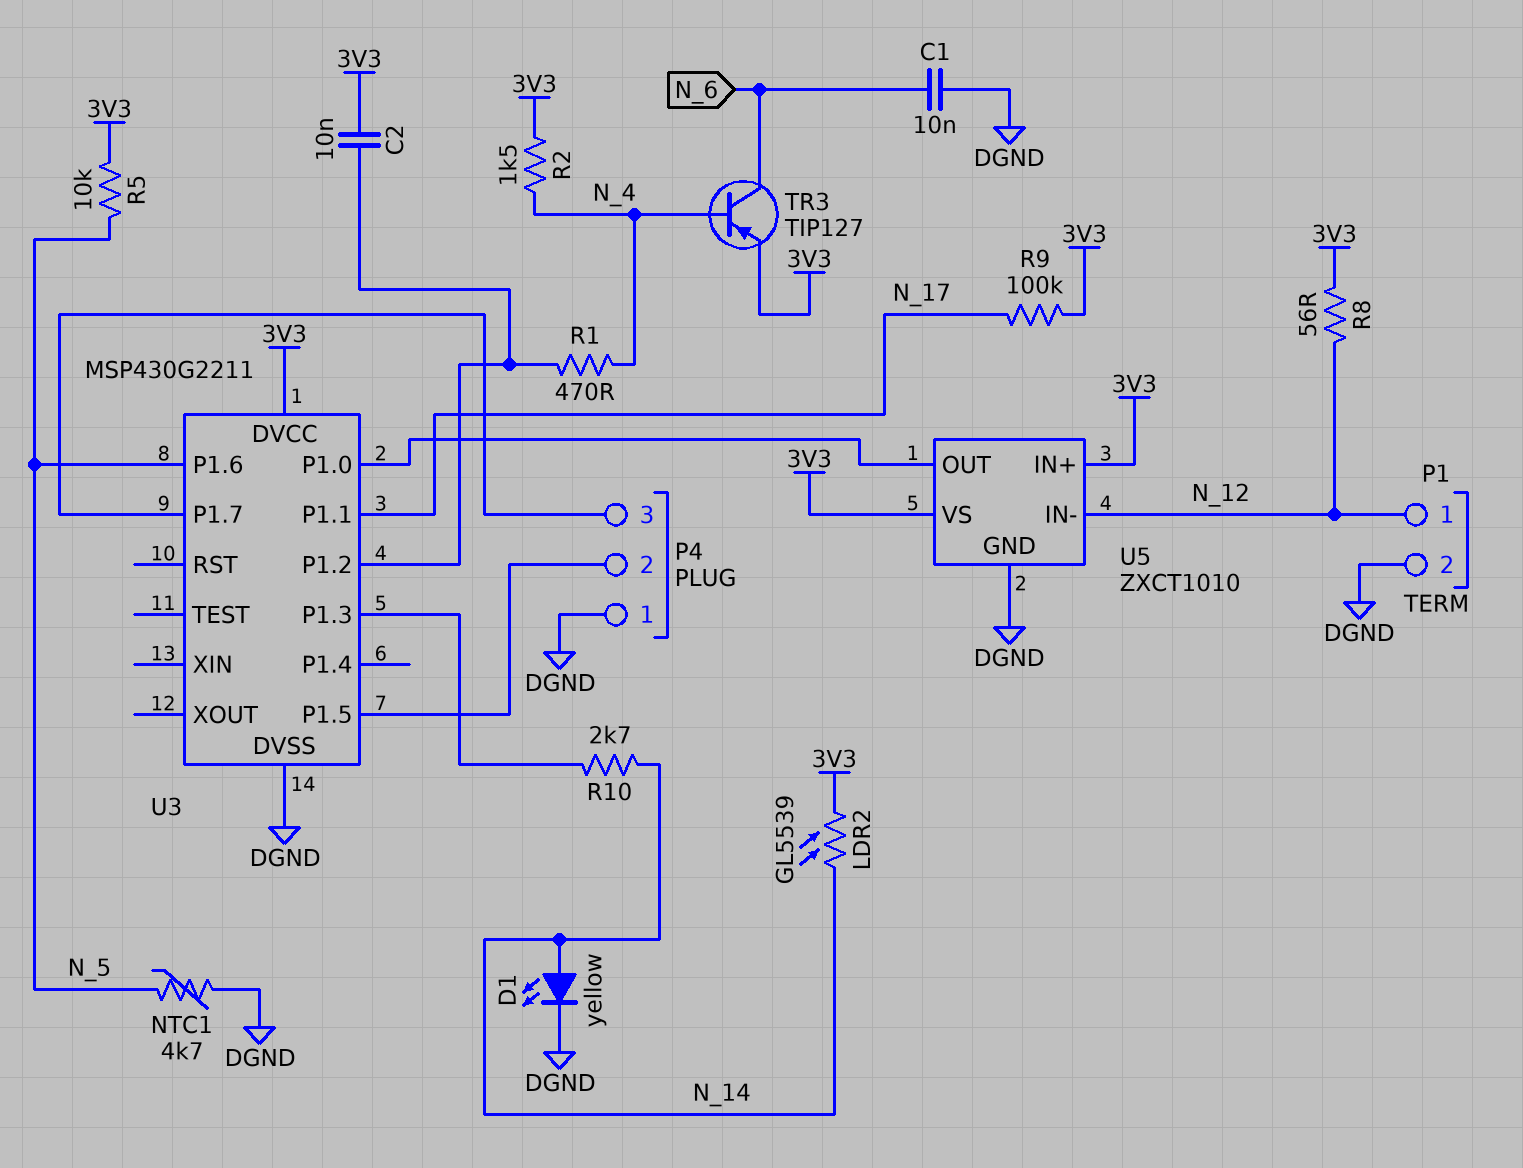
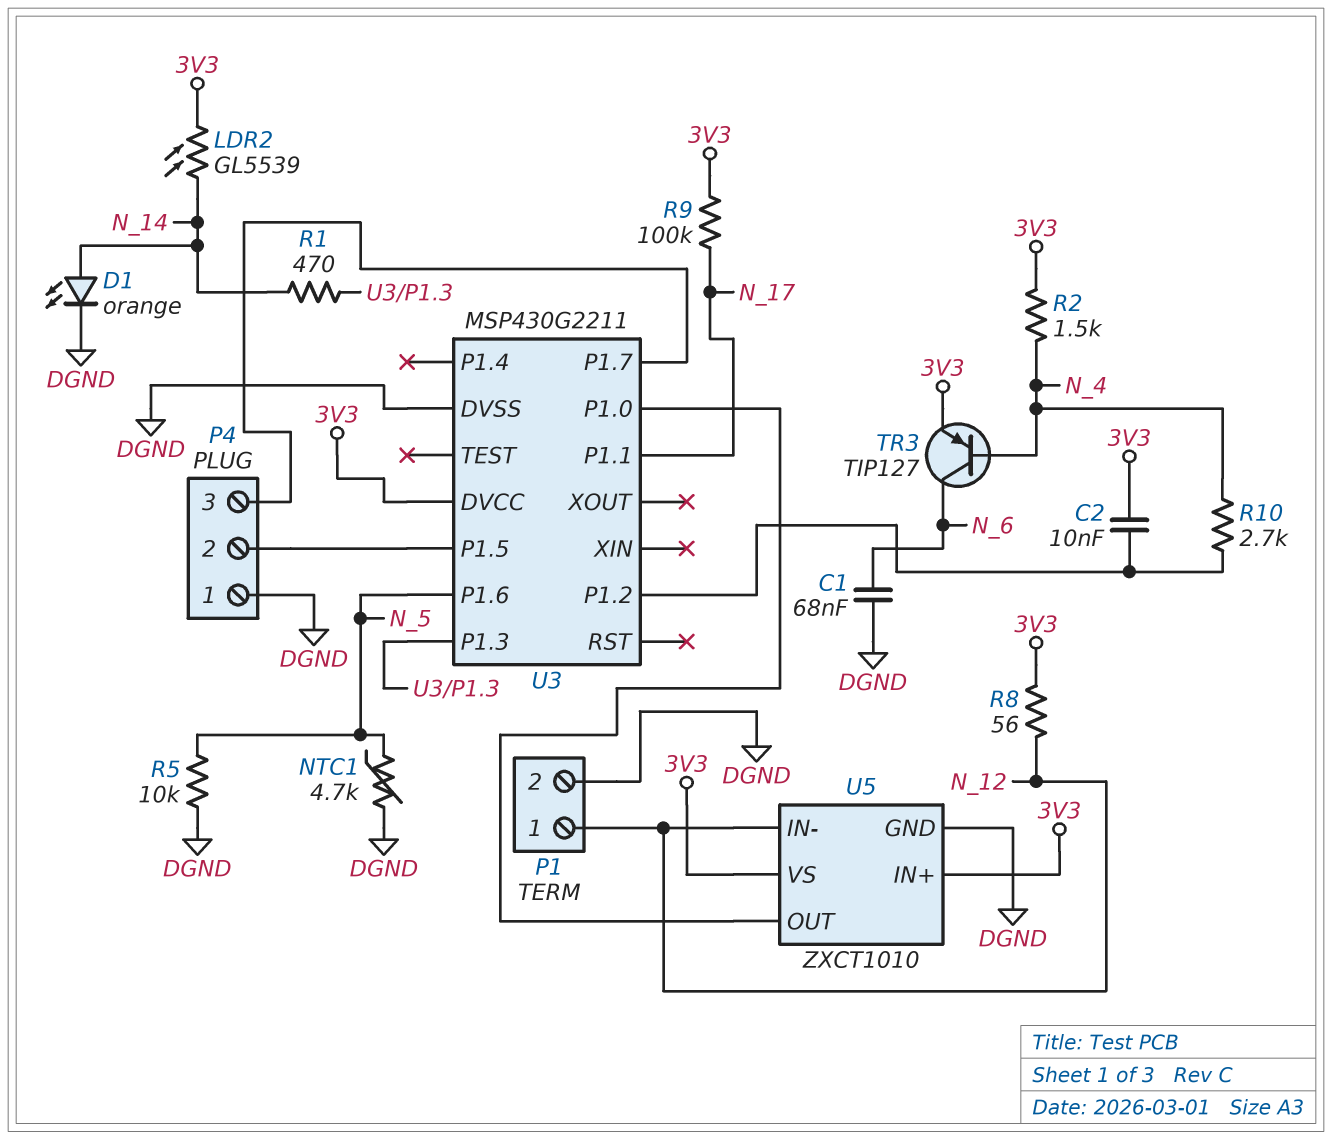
C1: 10nF (DGND, N_6) -> 68nF (DGND, N_6)
D1: LED yellow (A N_14, K DGND) -> LED orange (A N_14, K DGND)
R1: 470 (N_4, U3/P1.2) -> 470 (N_14, U3/P1.3)
R5: 10k (3V3, N_5) -> 10k (DGND, N_5)
R10: 2.7k (N_14, U3/P1.3) -> 2.7k (N_4, U3/P1.2)

